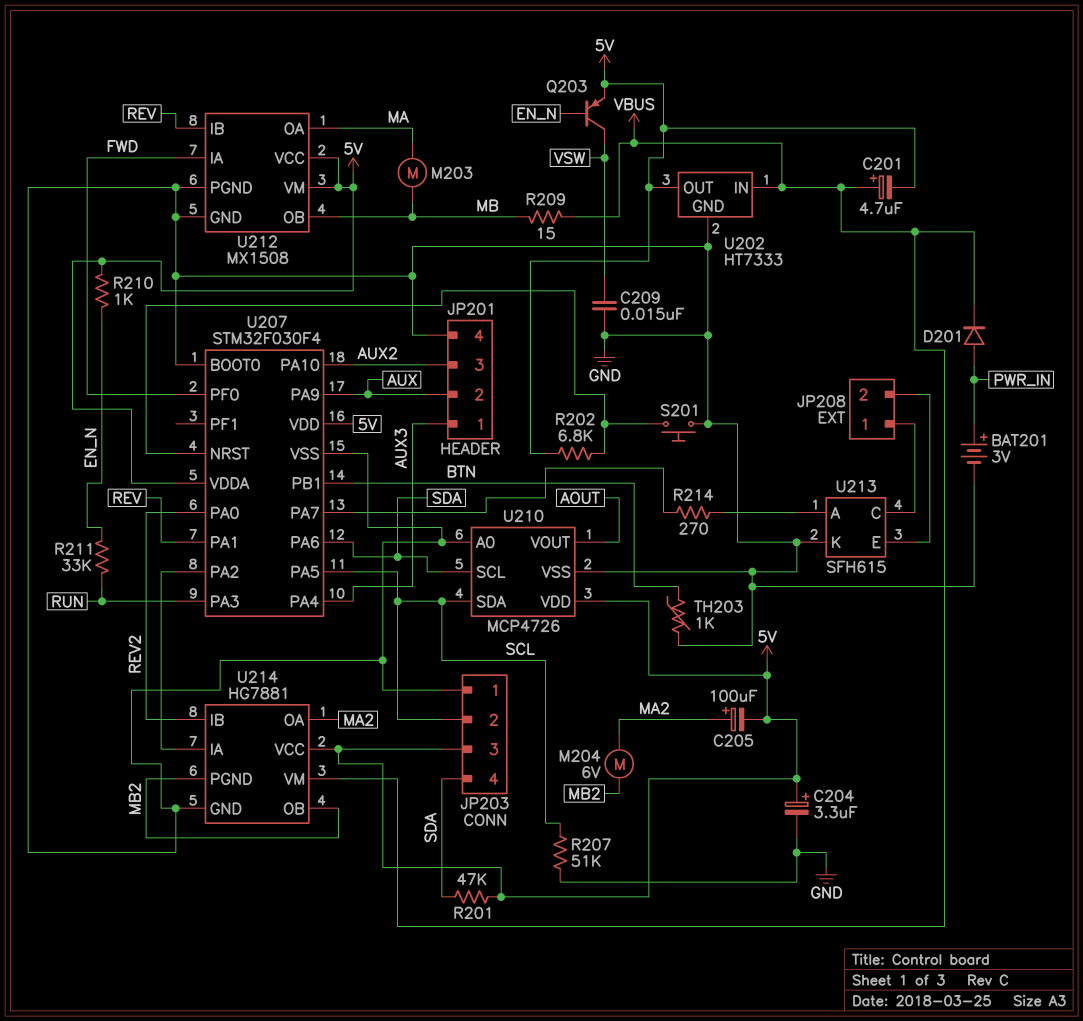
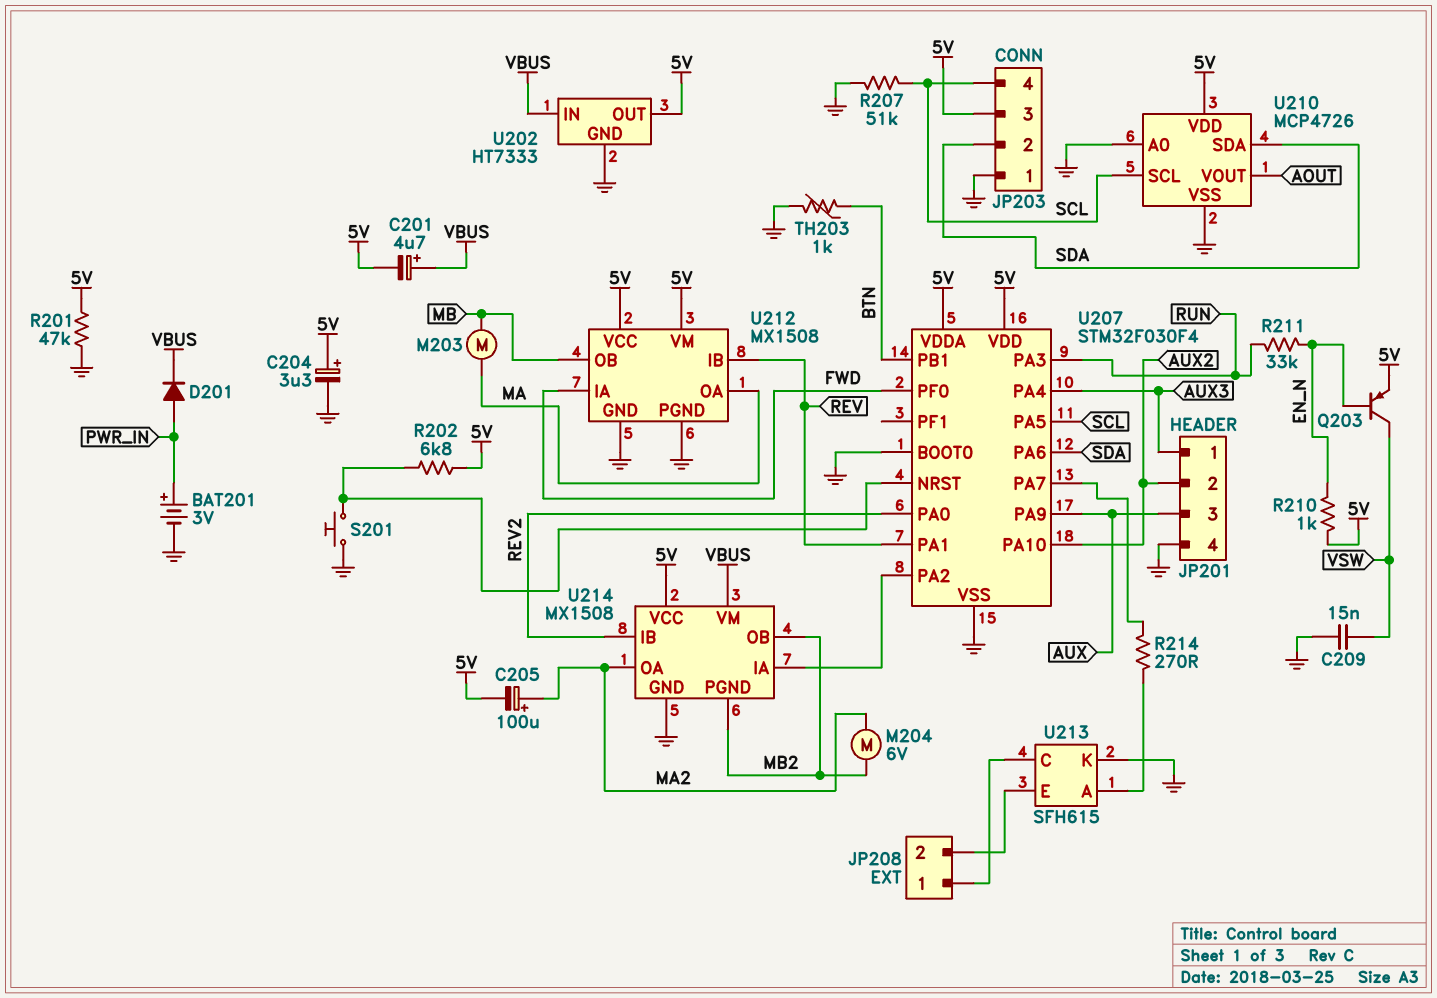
JP201 pin 2: AUX -> AUX2
JP201 pin 3: AUX2 -> AUX
JP203 pin 2: SCL -> SDA
JP203 pin 4: SDA -> SCL
R201: 47k (5V, SDA) -> 47k (5V, GND)
R209: 15 (MB, VBUS) -> none
U210 pin SCL: SDA -> SCL
U210 pin SDA: SCL -> SDA
U214: HG7881 -> MX1508

